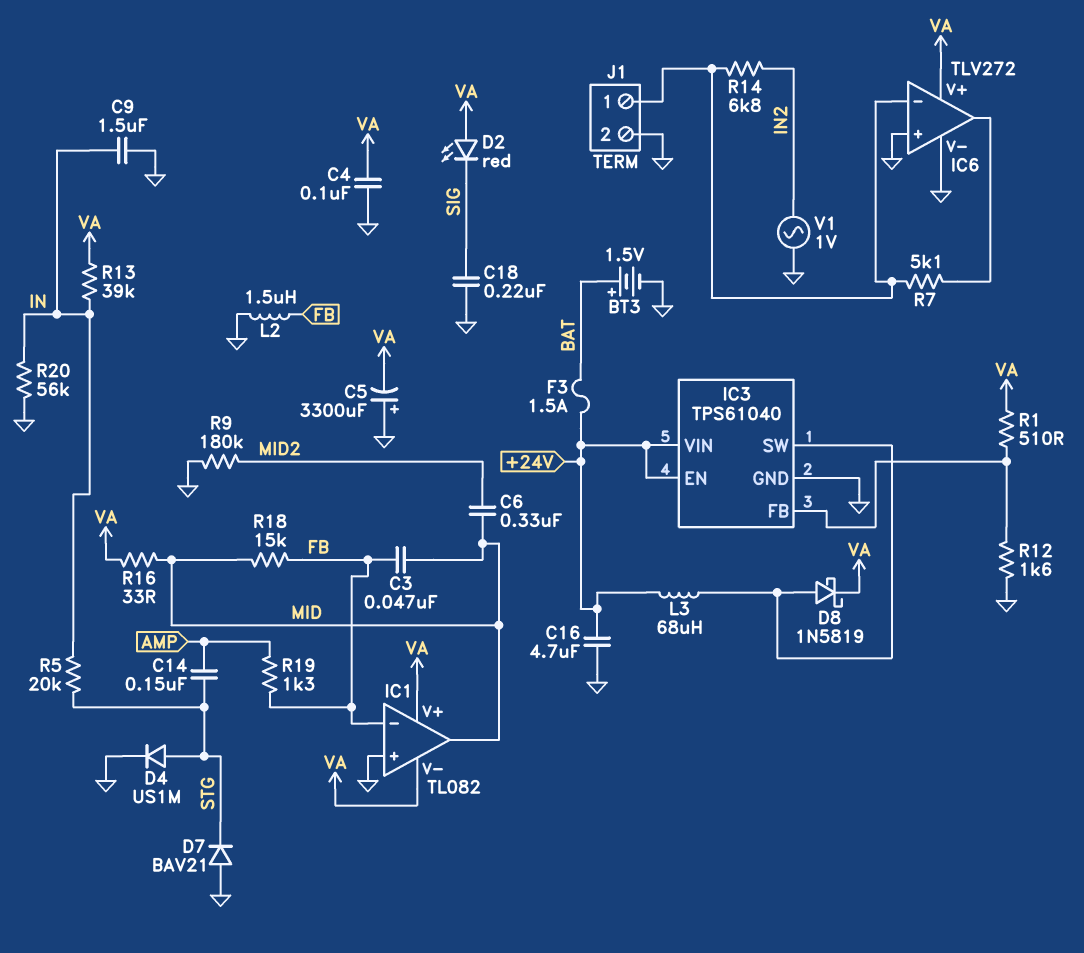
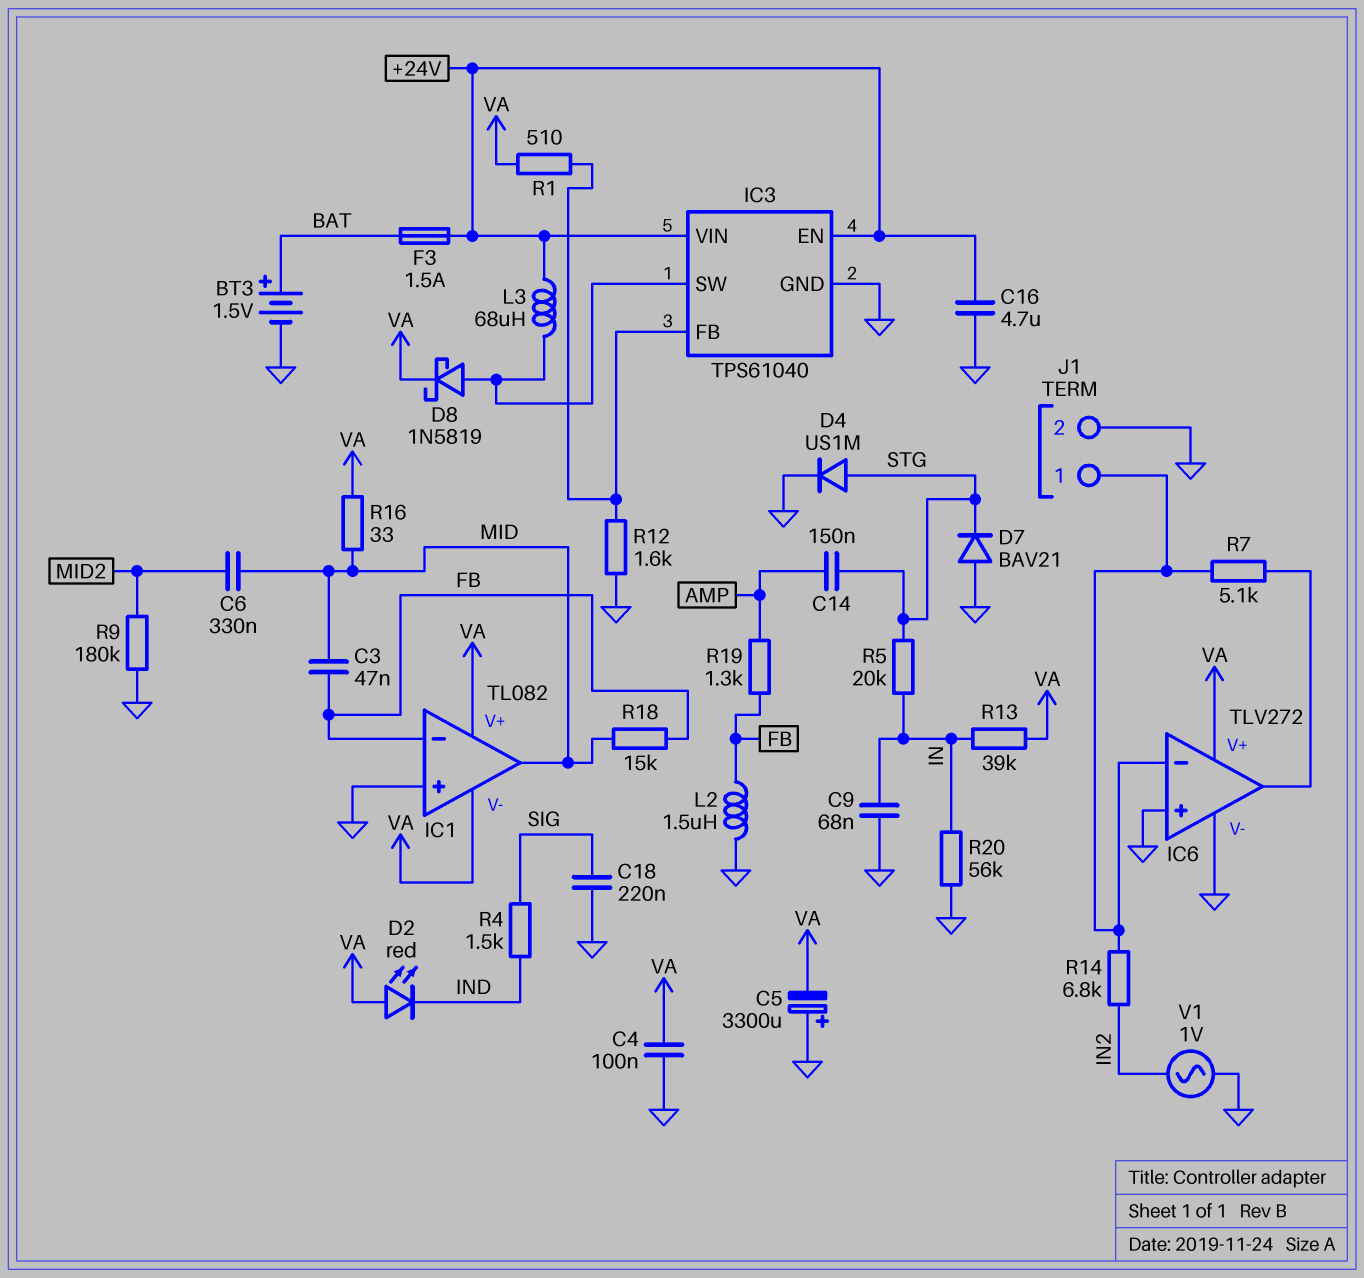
C9: 1.5uF (GND, IN) -> 68nF (GND, IN)
D2: LED red (A VA, K SIG) -> LED red (A VA, K IND)
R4: none -> 1.5k (IND, SIG)

